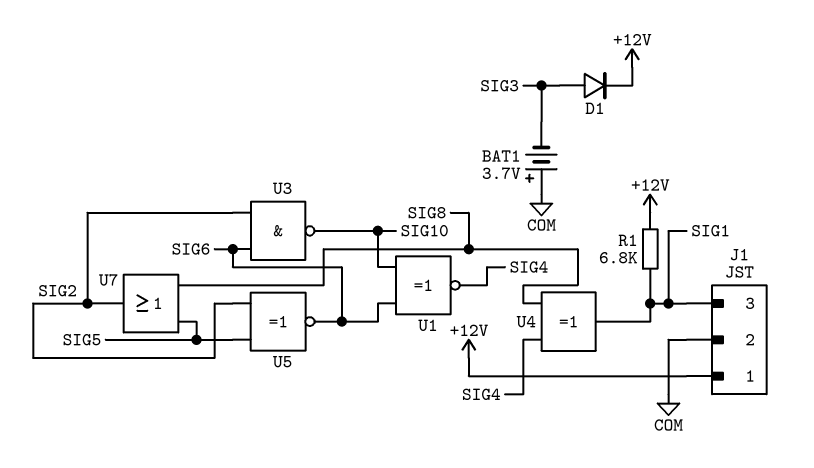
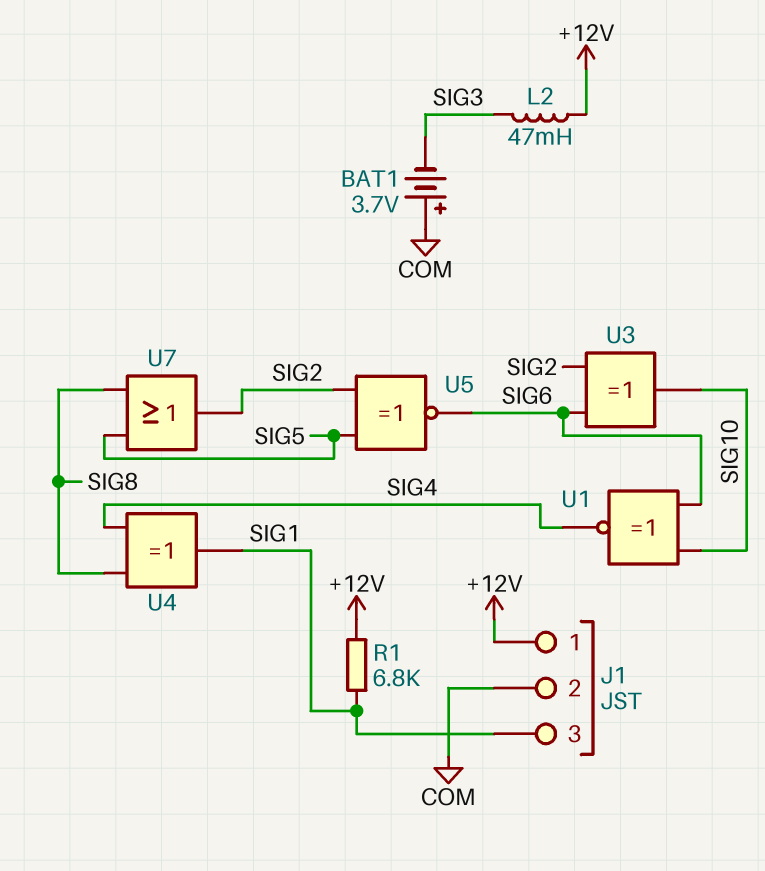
D1: diode (A SIG3, K +12V) -> none
L2: none -> 47mH (+12V, SIG3)
U3: NAND (in SIG2, in SIG6, out SIG10) -> XOR (in SIG2, in SIG6, out SIG10)

